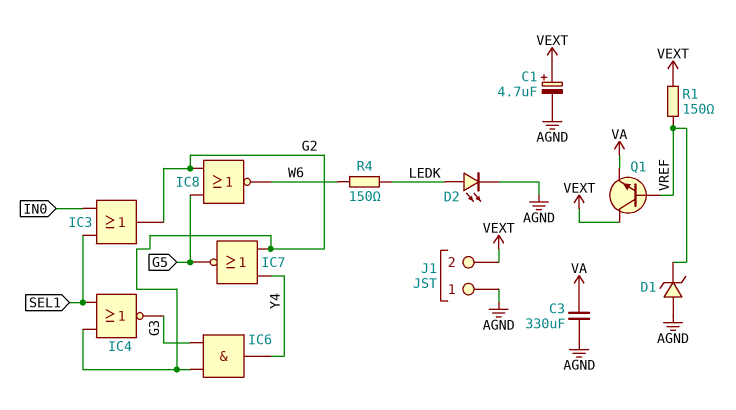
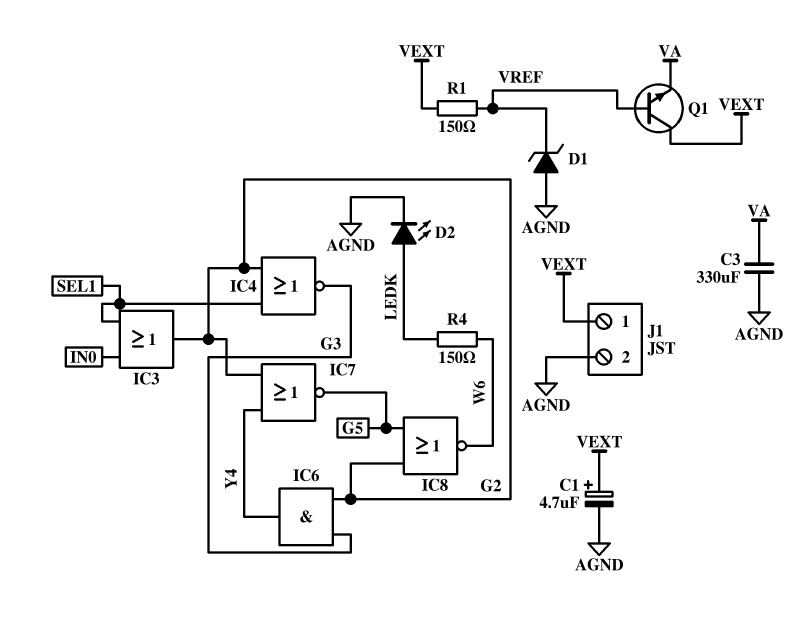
J1 pin 1: AGND -> VEXT
J1 pin 2: VEXT -> AGND

